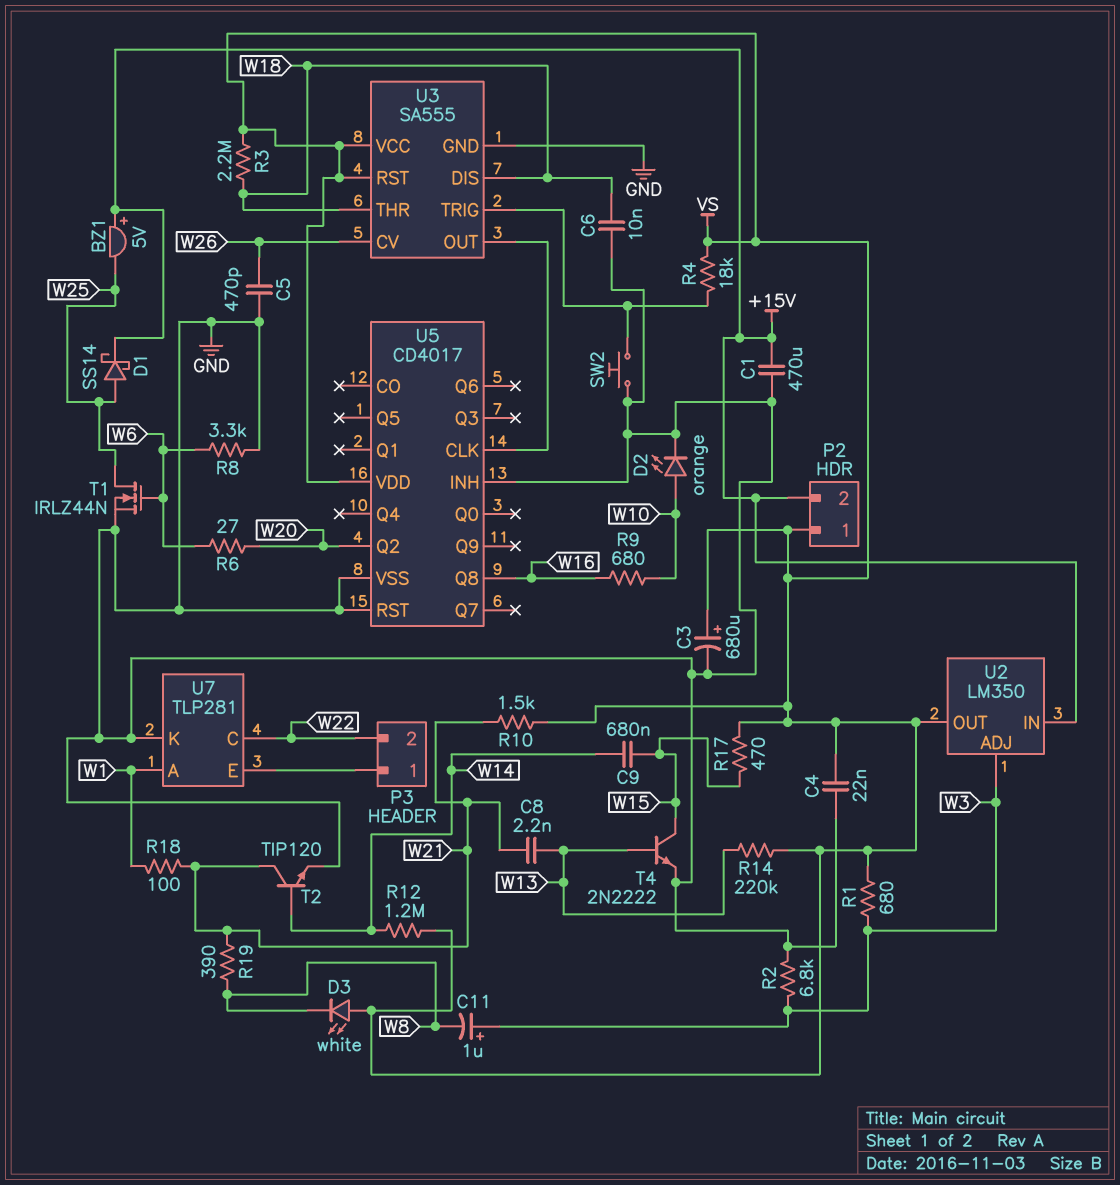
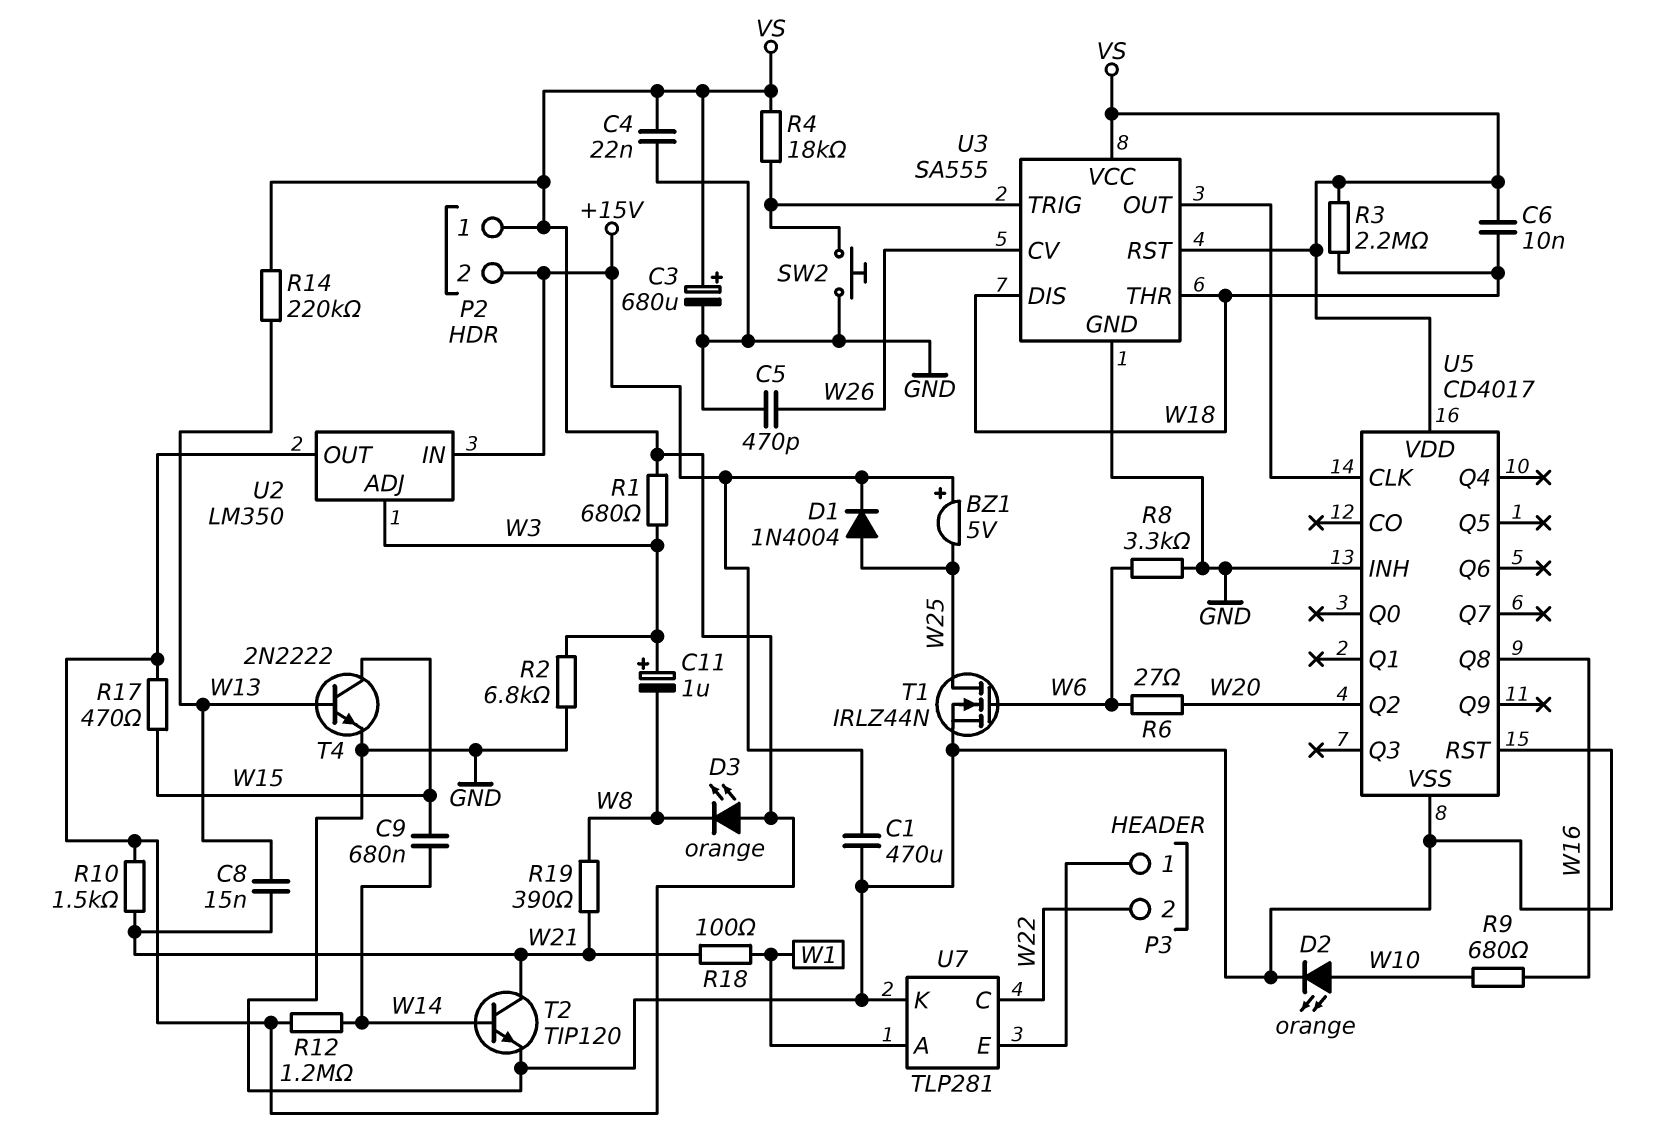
C6: 10nF (GND, W18) -> 10nF (VS, W18)
C8: 2.2nF (W13, W21) -> 15nF (W13, W21)
D1: schottky SS14 (A W25, K +15V) -> diode 1N4004 (A W25, K +15V)
D3: LED white (A VS, K W8) -> LED orange (A VS, K W8)

